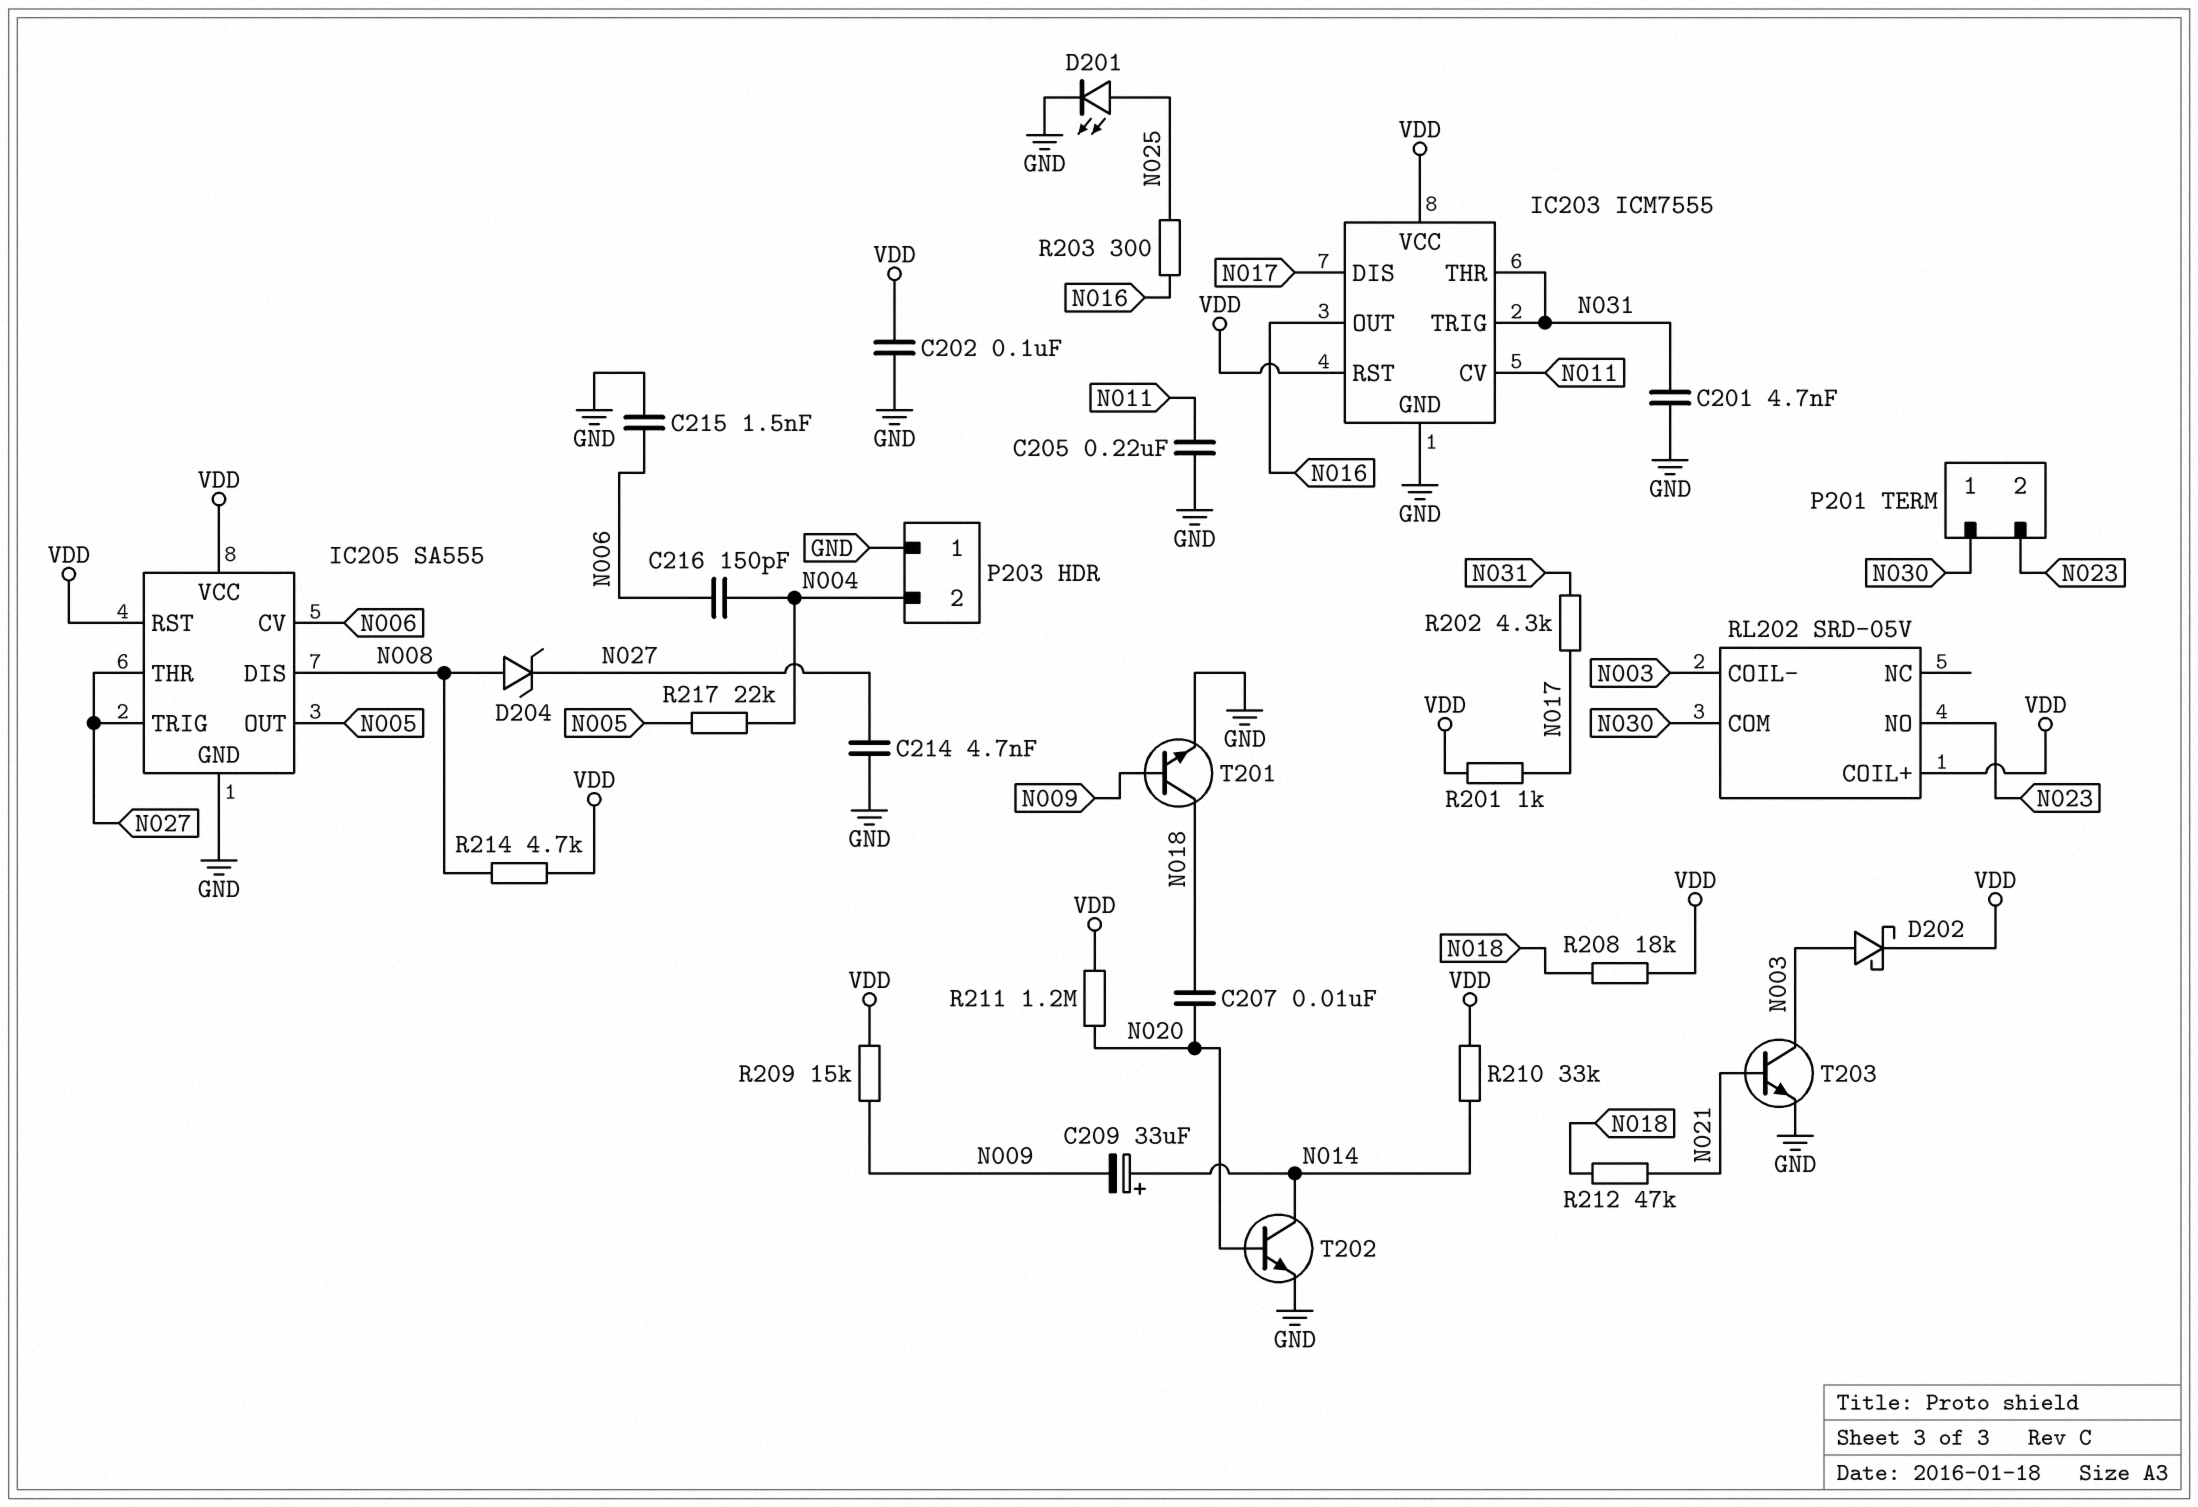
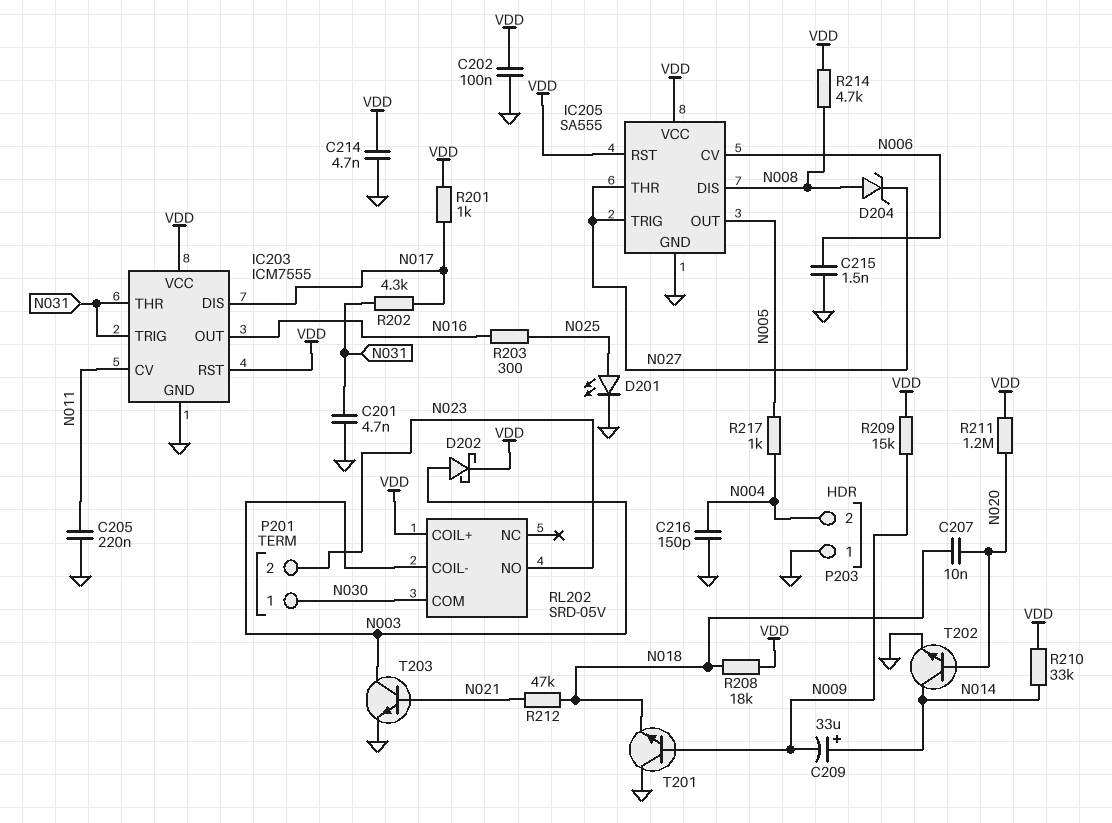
C214: 4.7nF (GND, N027) -> 4.7nF (GND, VDD)
C216: 150pF (N004, N006) -> 150pF (GND, N004)
R217: 22k (N004, N005) -> 1k (N004, N005)
T201: NPN (B N009, C N018, E GND) -> NPN (B N009, C GND, E N018)

